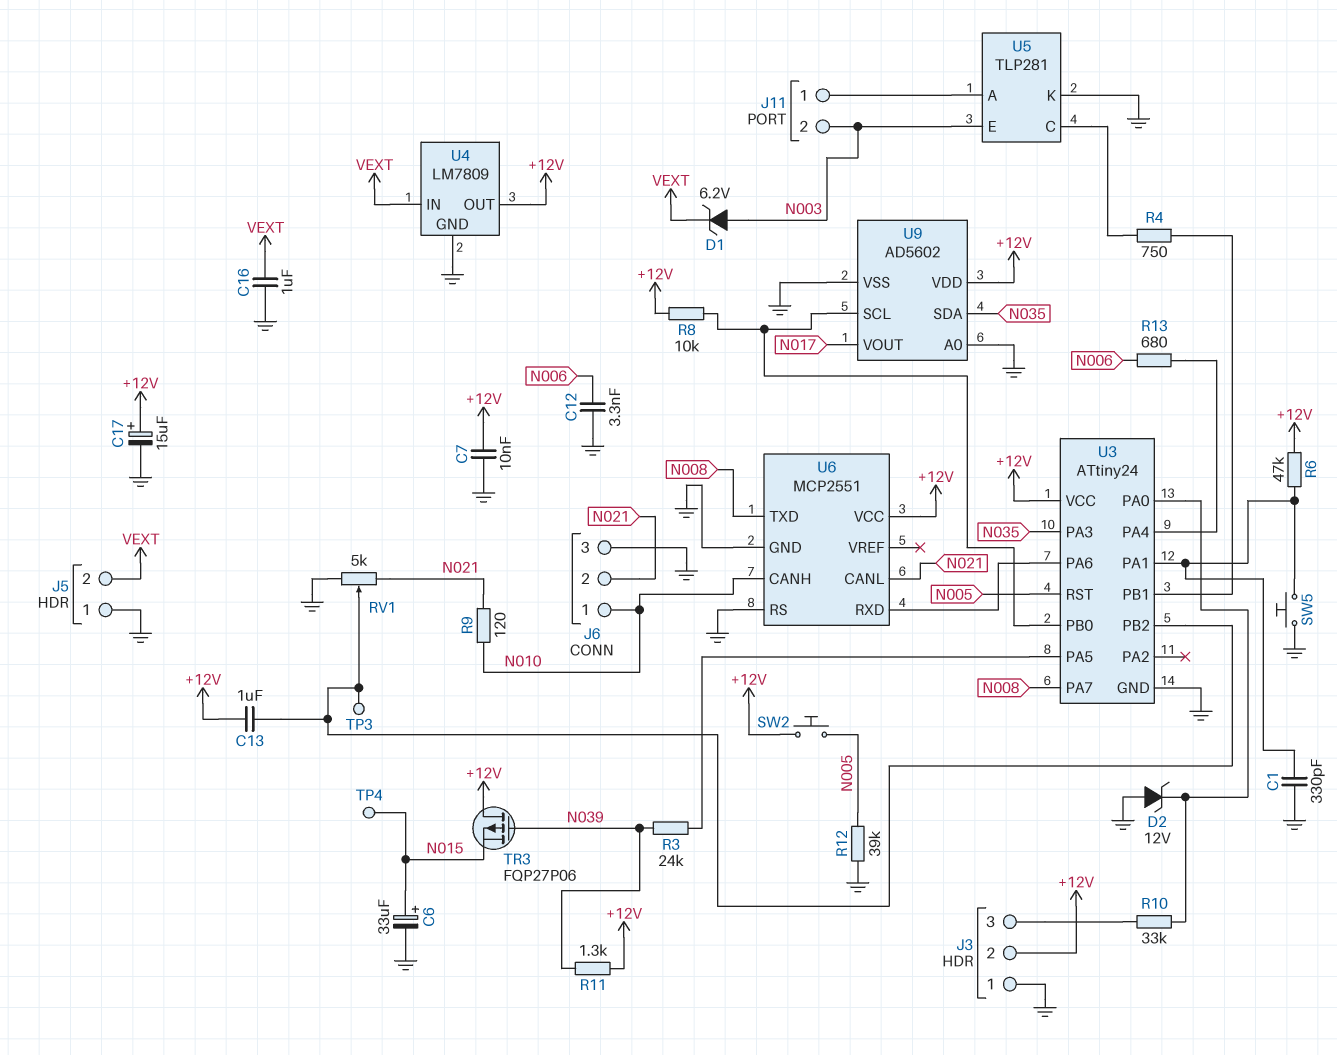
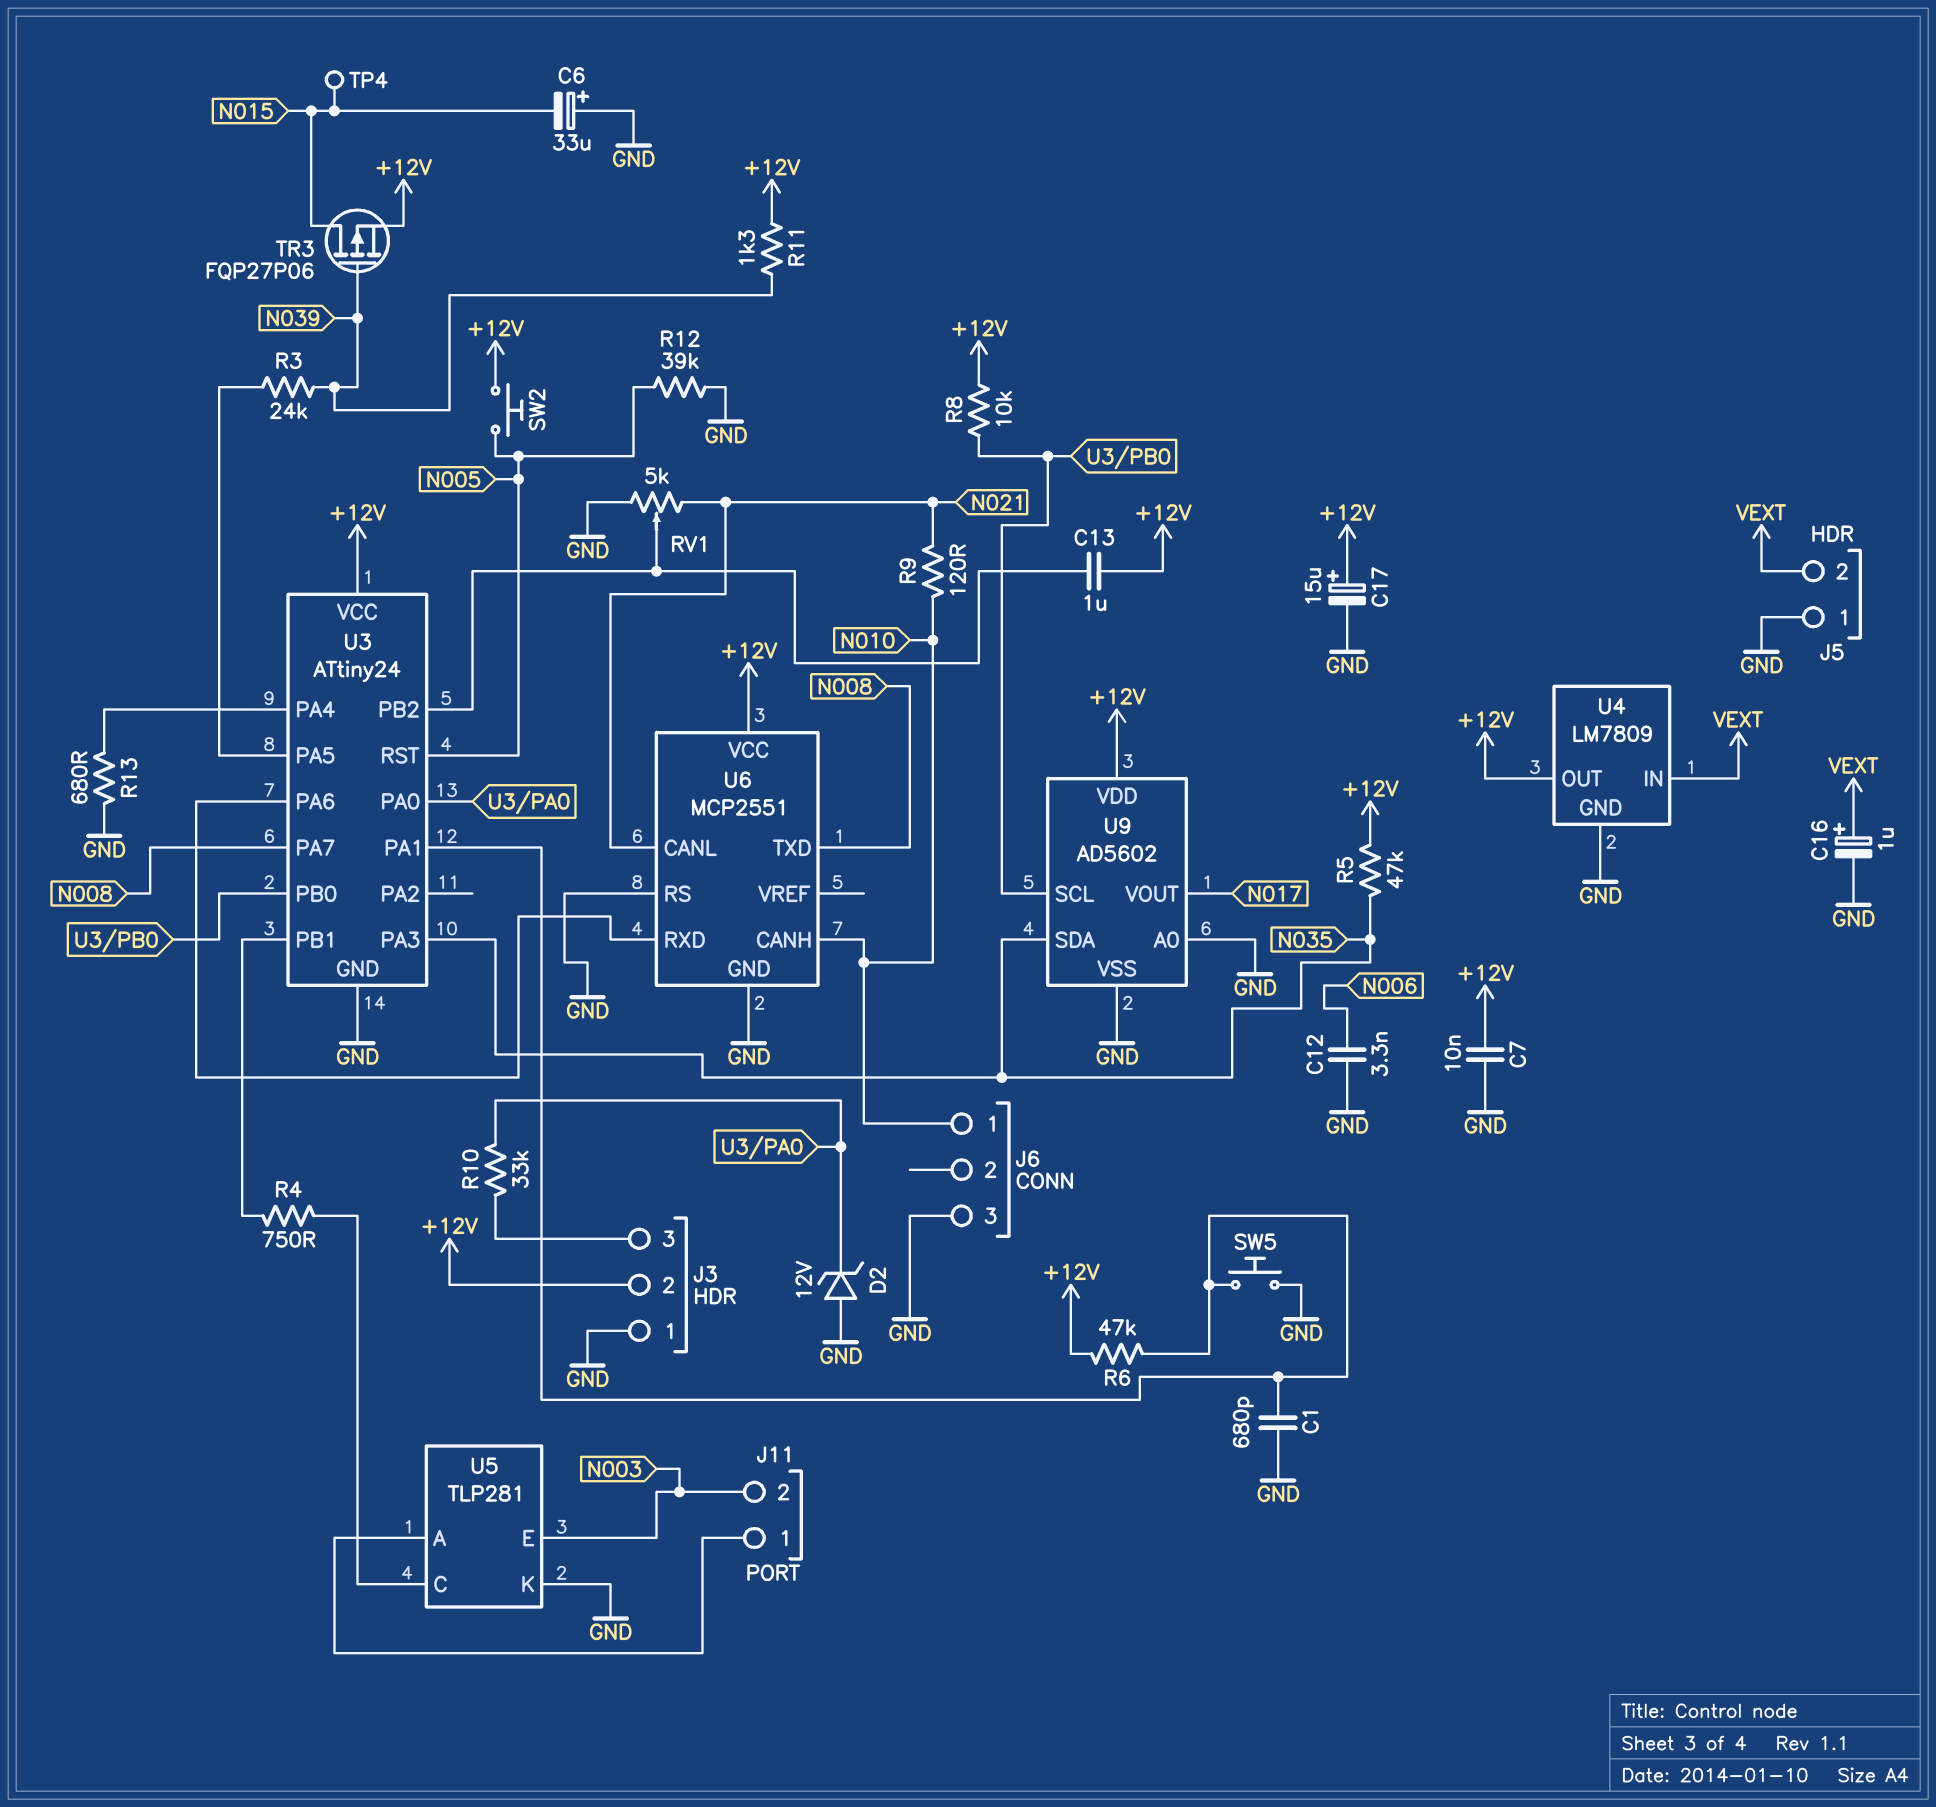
C1: 330pF (GND, U3/PA1) -> 680pF (GND, U3/PA1)
C6: 33uF (plus N015, minus GND) -> 33uF (plus GND, minus N015)
C16: 1uF (GND, VEXT) -> 1uF (plus VEXT, minus GND)
D1: zener 6.2V (A N003, K VEXT) -> none
J6 pin 2: N021 -> none
R5: none -> 47k (+12V, N035)
R13: 680 (N006, U3/PA4) -> 680 (GND, U3/PA4)
TP3: test point (U3/PB2) -> none
TR3: PMOS FQP27P06 (G N039, D +12V, S N015) -> PMOS FQP27P06 (G N039, D N015, S +12V)

